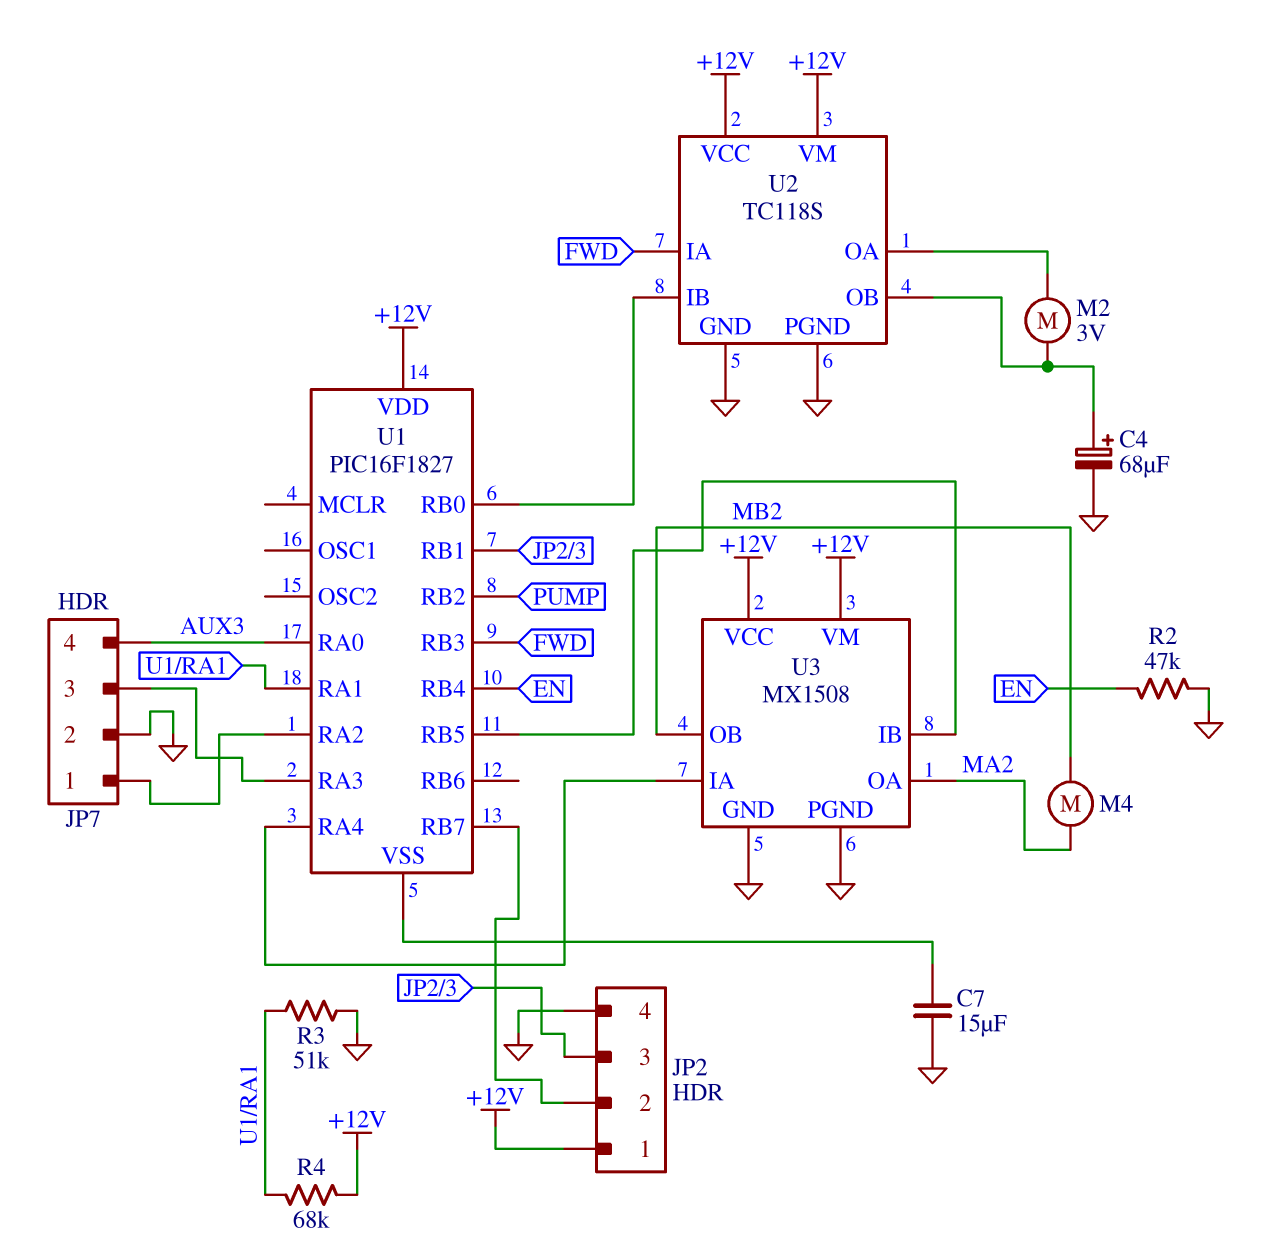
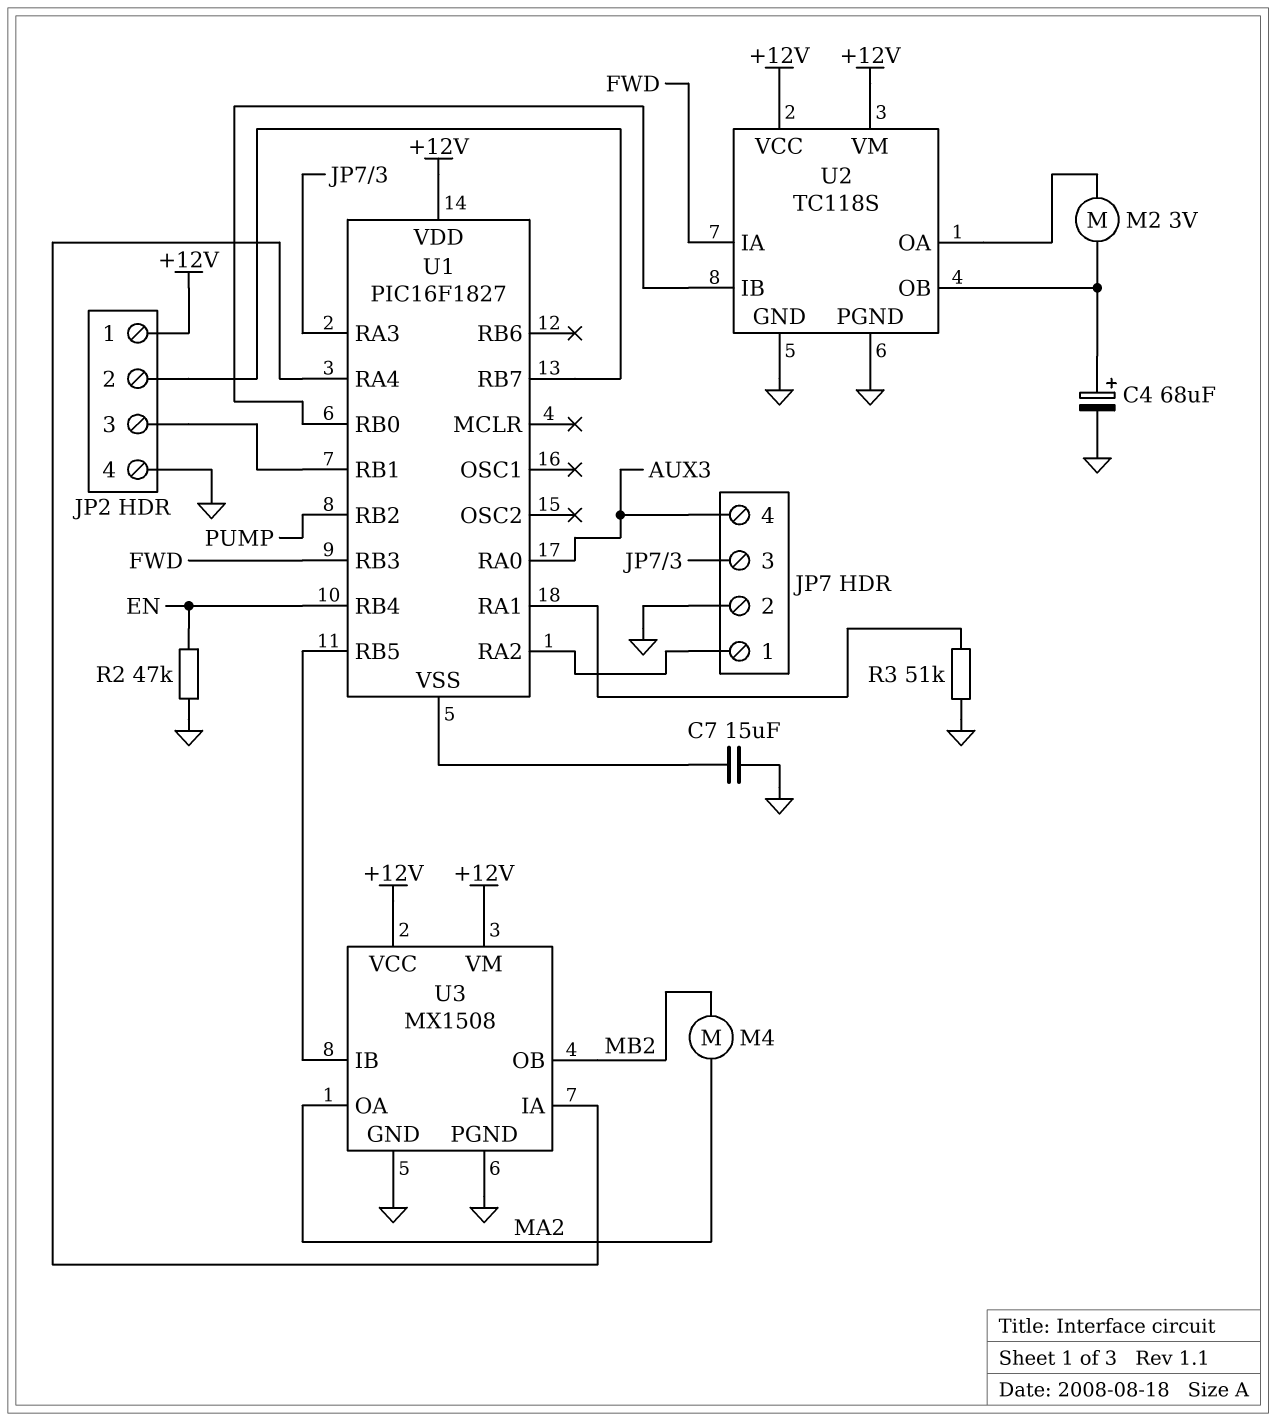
R4: 68k (+12V, U1/RA1) -> none

